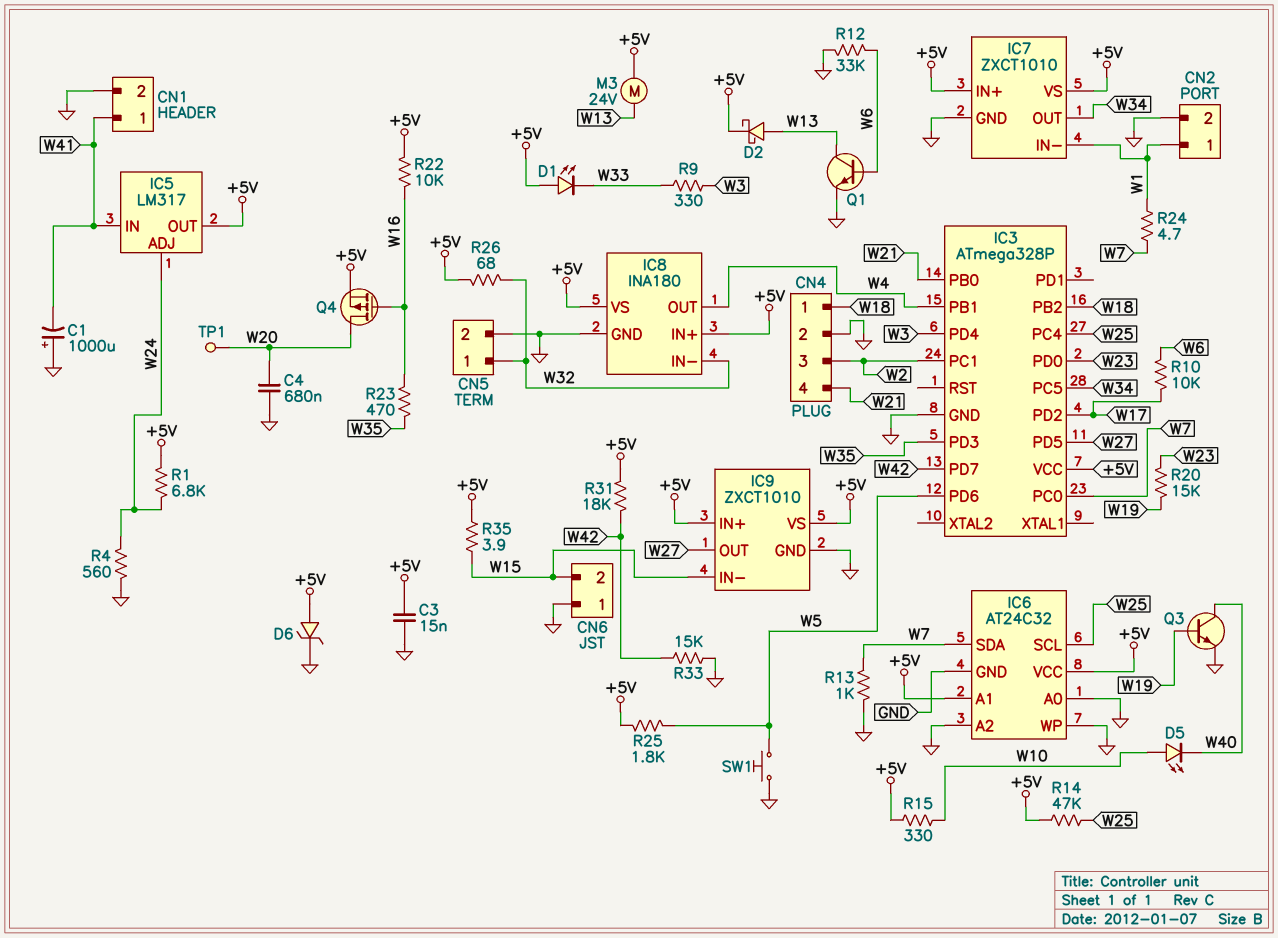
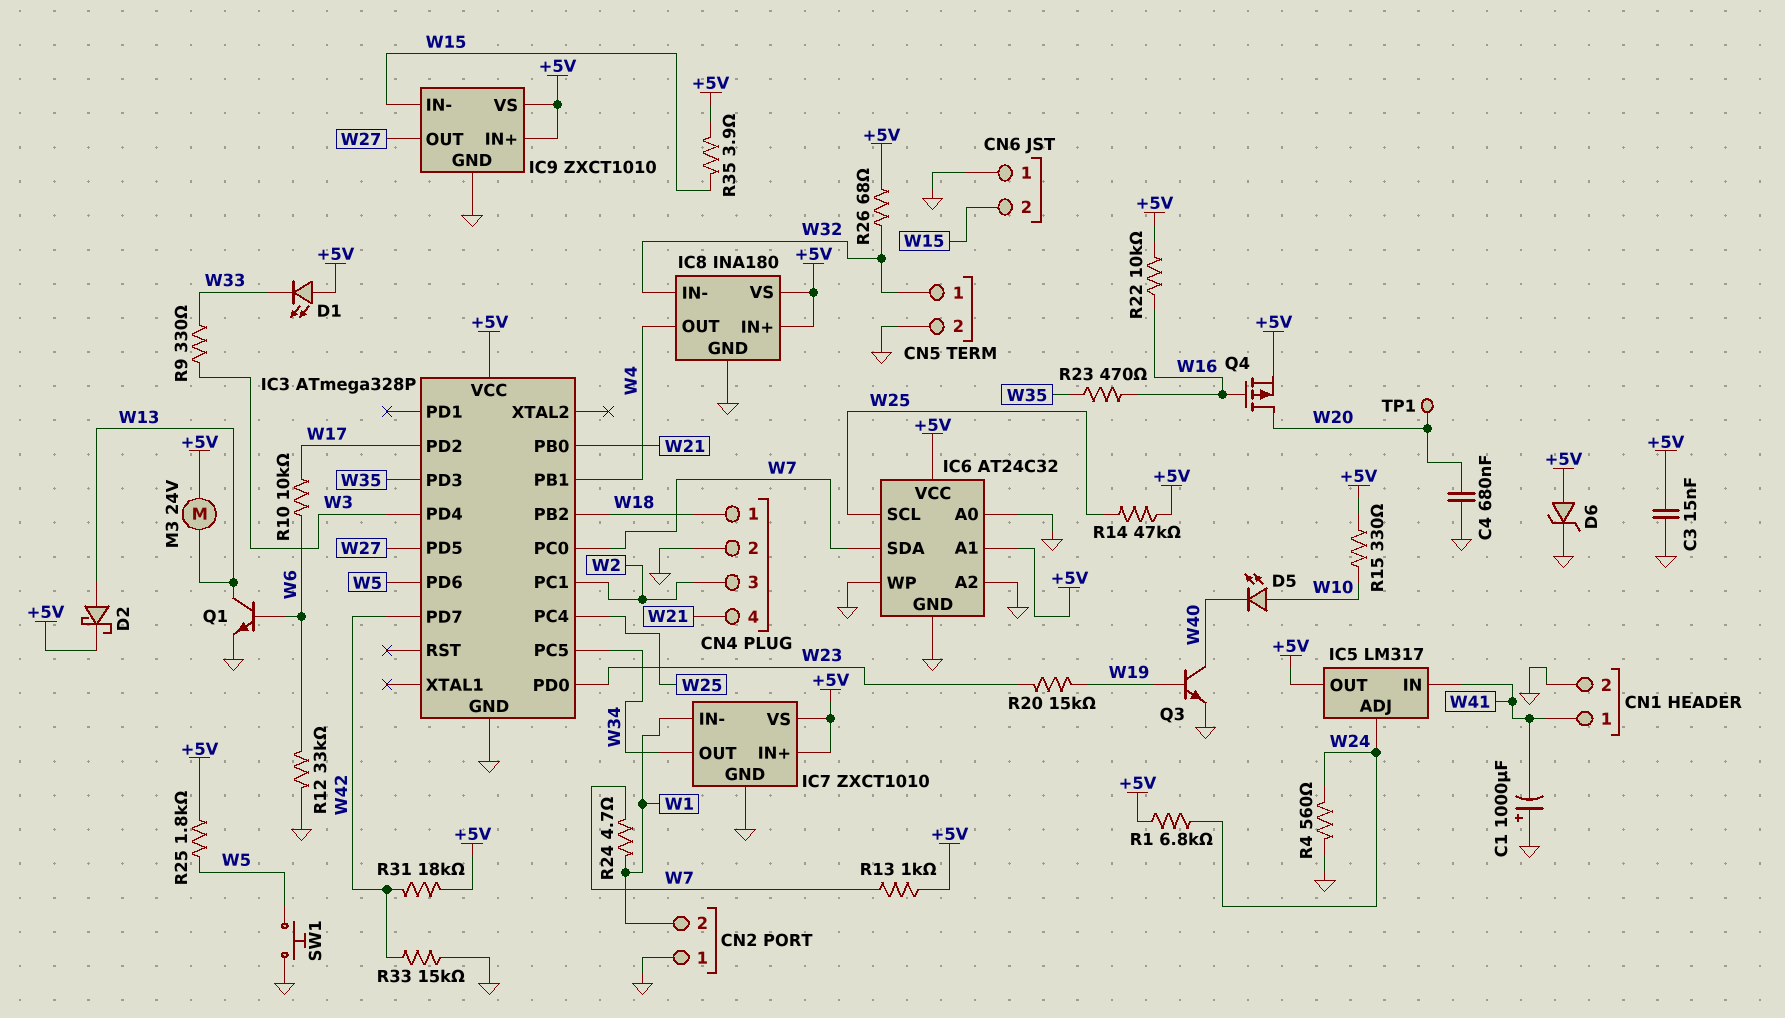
CN2 pin 1: W1 -> GND
CN2 pin 2: GND -> W1
R13: 1k (GND, W7) -> 1k (+5V, W7)

